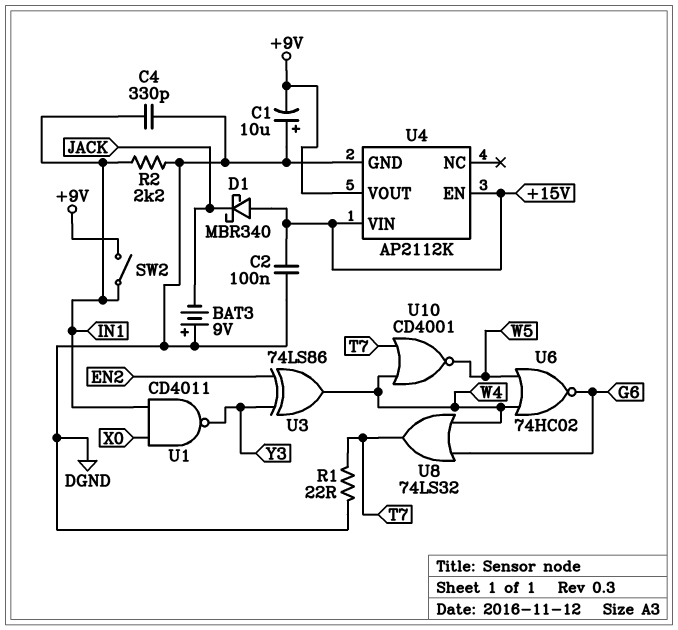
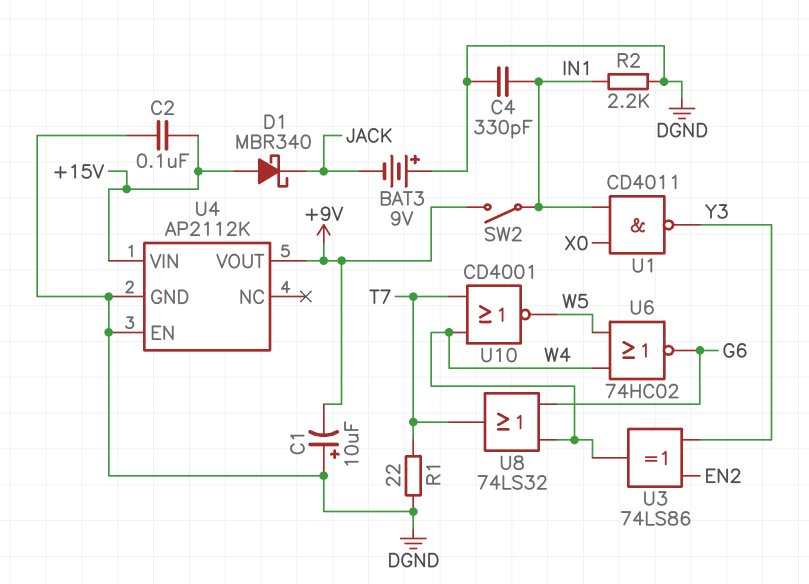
U4 pin EN: +15V -> DGND

